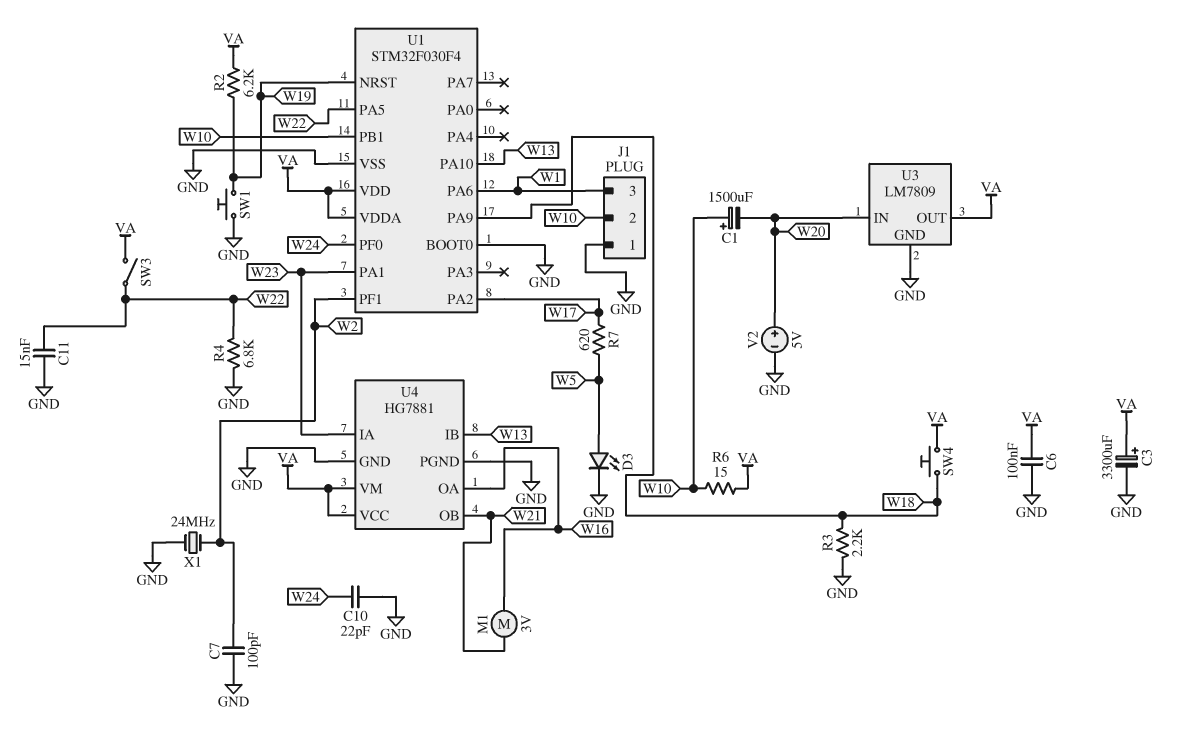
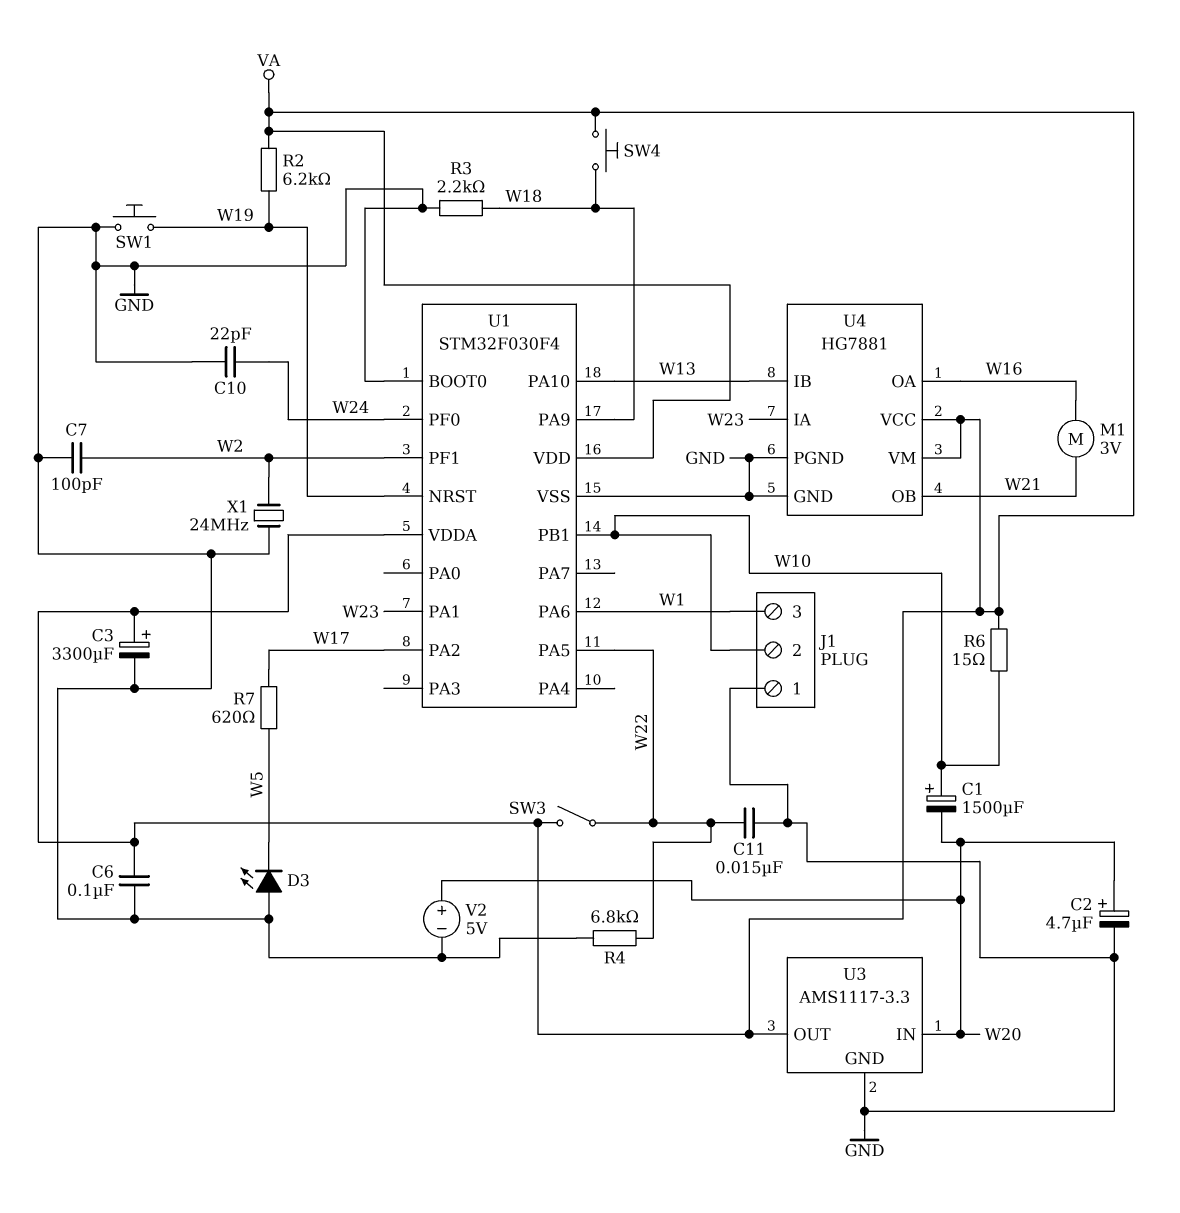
C2: none -> 4.7uF (plus W20, minus GND)
D3: LED (A W5, K GND) -> LED (A GND, K W5)
U3: LM7809 -> AMS1117-3.3

